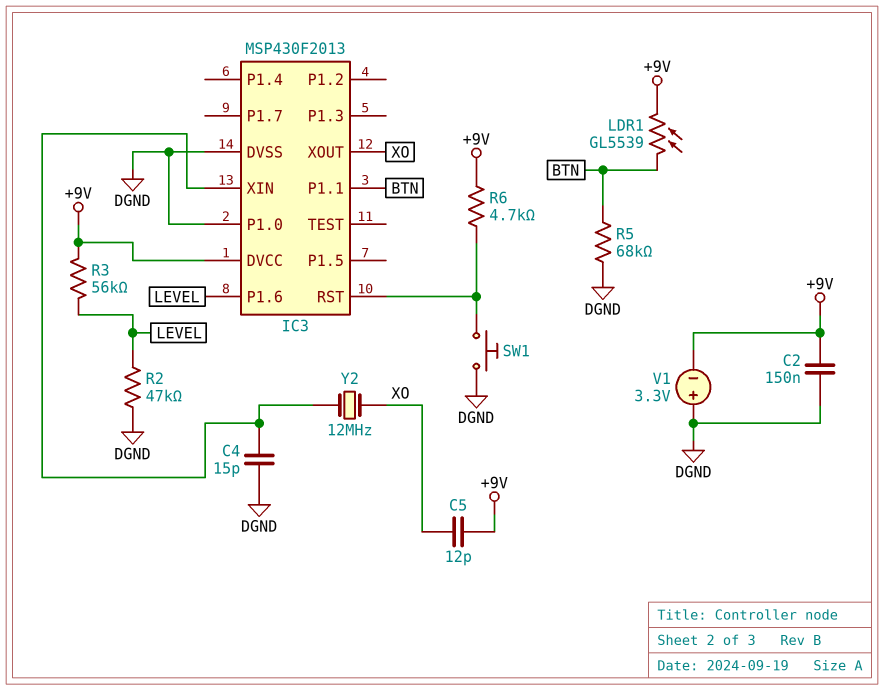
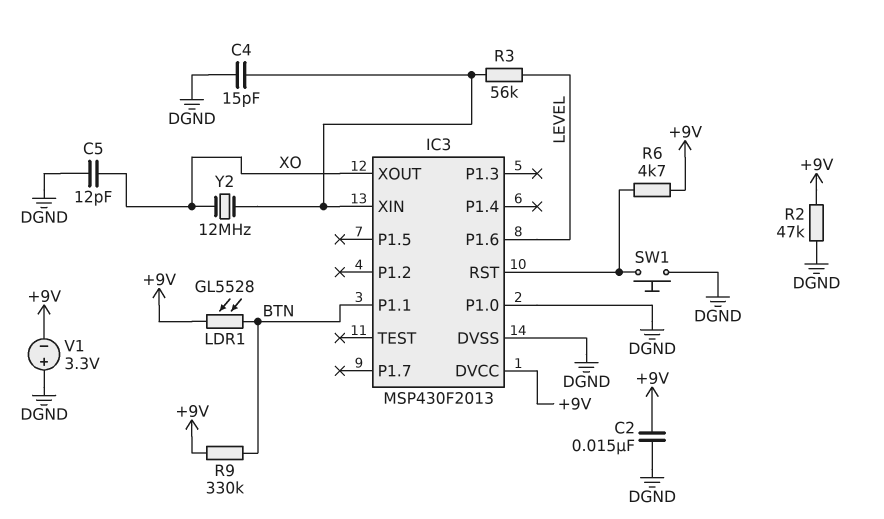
C2: 150nF (+9V, DGND) -> 15nF (+9V, DGND)
C5: 12pF (+9V, XO) -> 12pF (DGND, XO)
LDR1: GL5539 (+9V, BTN) -> GL5528 (+9V, BTN)
R2: 47k (DGND, LEVEL) -> 47k (+9V, DGND)
R3: 56k (+9V, LEVEL) -> 56k (IC3/XIN, LEVEL)
R5: 68k (BTN, DGND) -> none
R9: none -> 330k (+9V, BTN)

